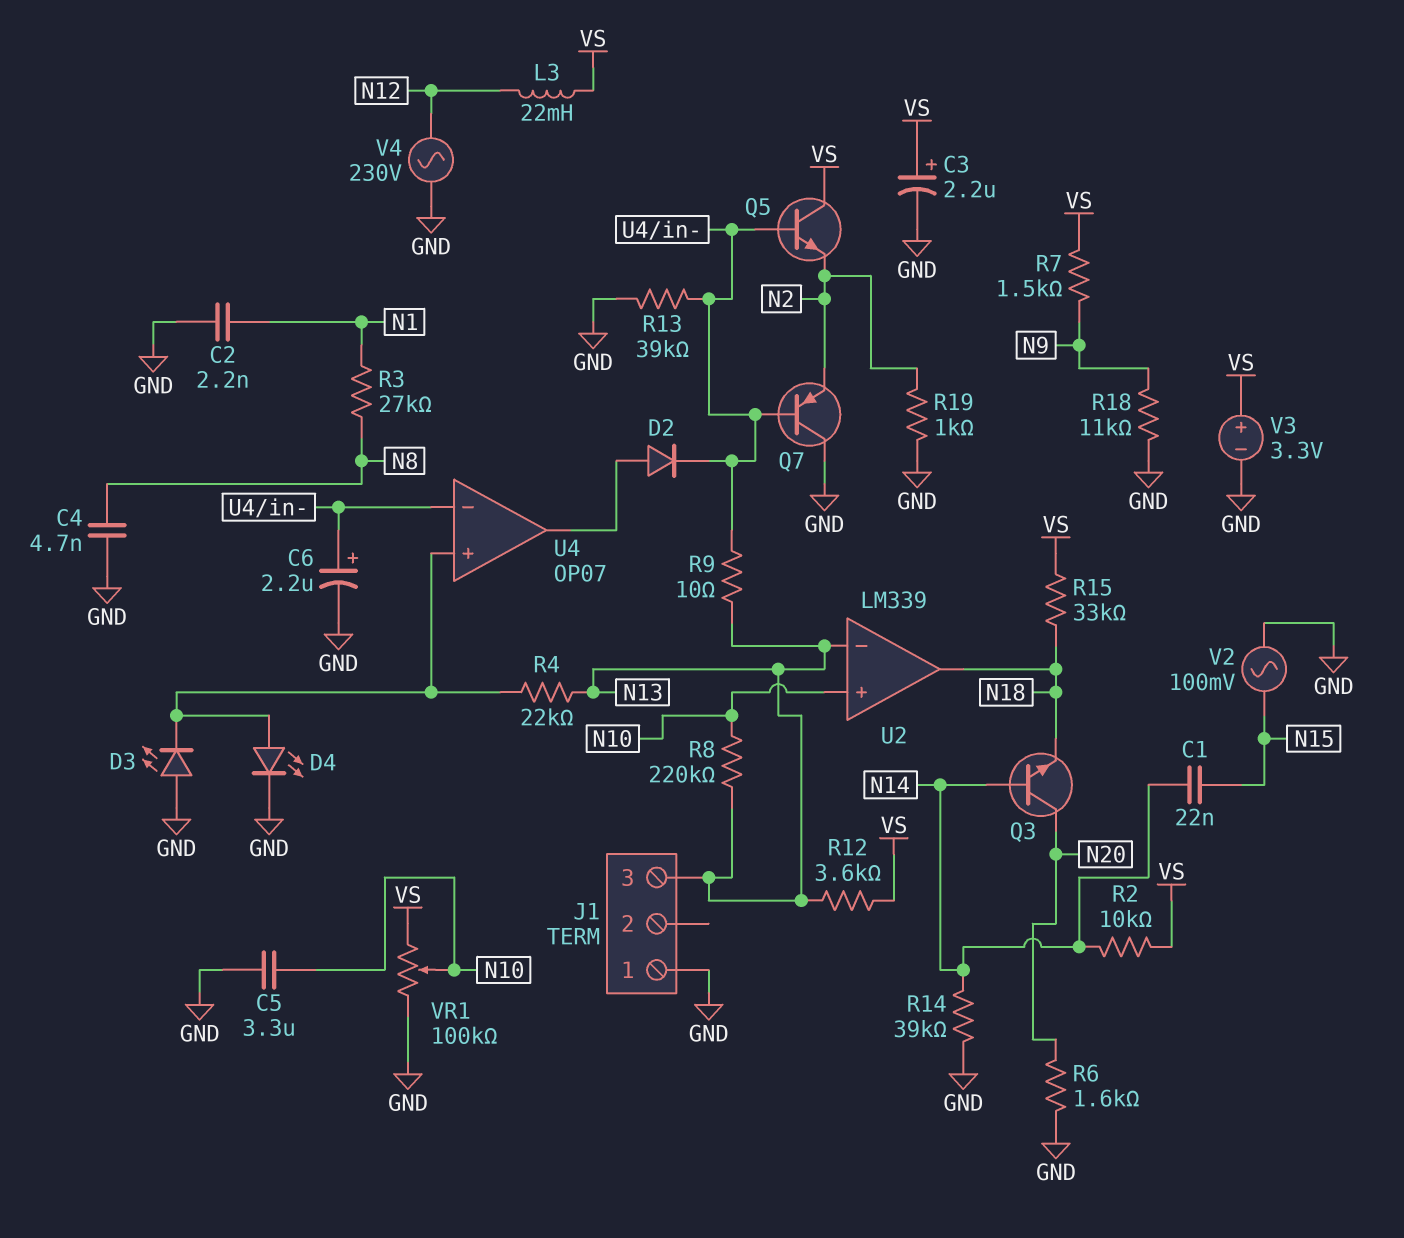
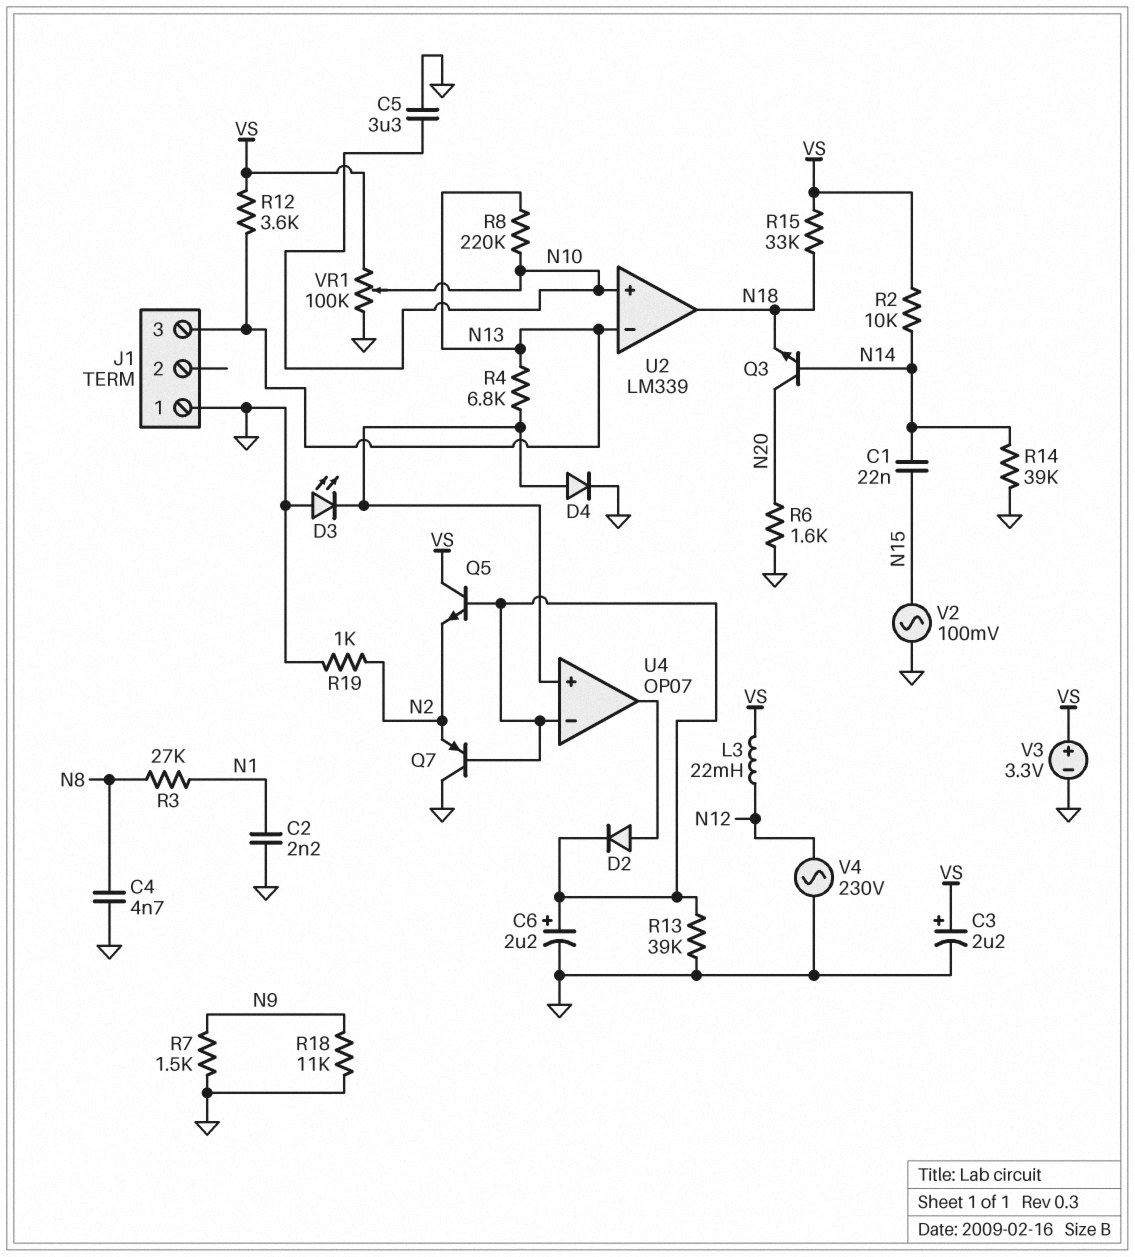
D4: LED (A U4/in+, K GND) -> diode (A U4/in+, K GND)
R4: 22k (N13, U4/in+) -> 6.8k (N13, U4/in+)
R7: 1.5k (N9, VS) -> 1.5k (GND, N9)
R9: 10 (N13, U4/in-) -> none

